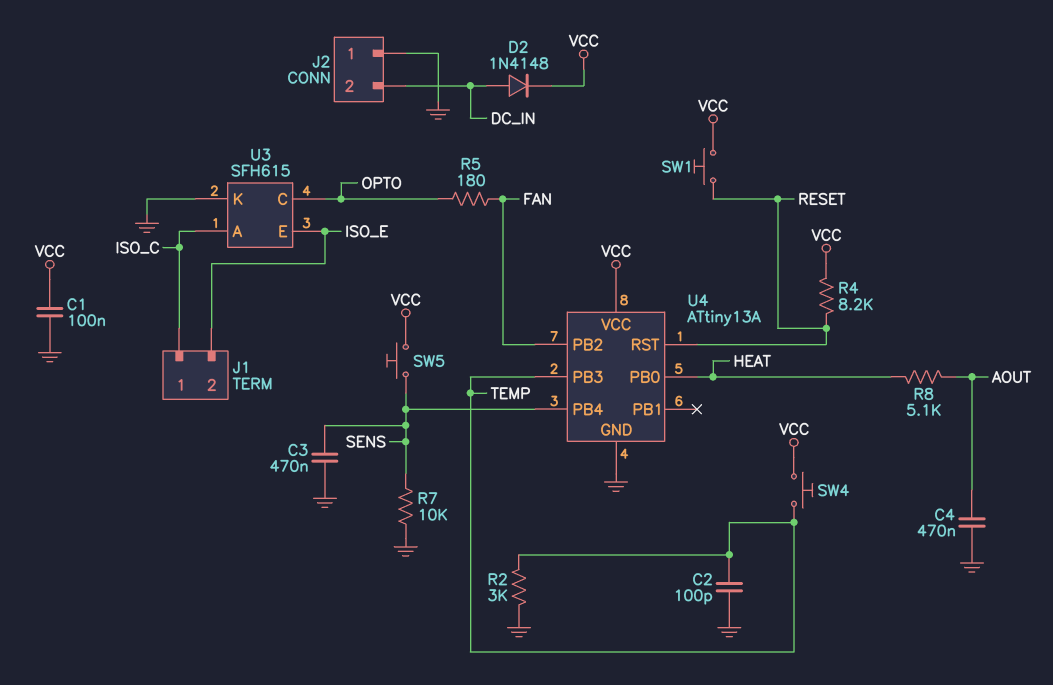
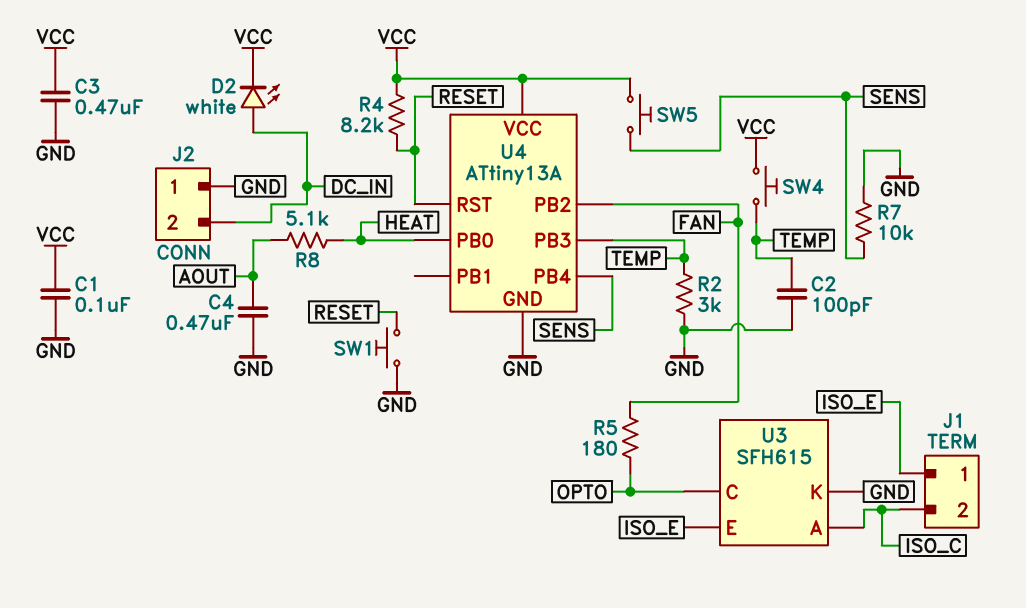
C3: 470nF (GND, SENS) -> 470nF (GND, VCC)
D2: diode 1N4148 (A DC_IN, K VCC) -> LED white (A DC_IN, K VCC)
J1 pin 1: ISO_C -> ISO_E
J1 pin 2: ISO_E -> ISO_C
SW1: button (RESET, VCC) -> button (GND, RESET)

